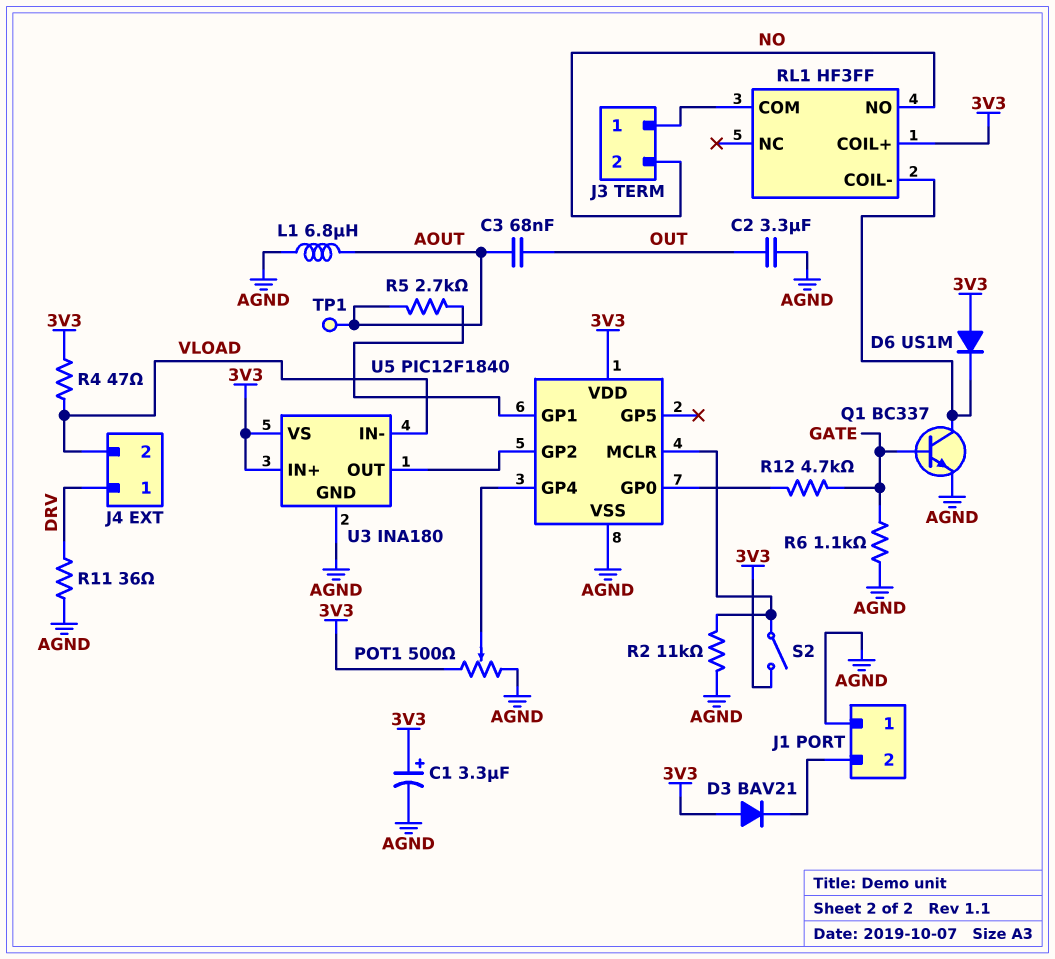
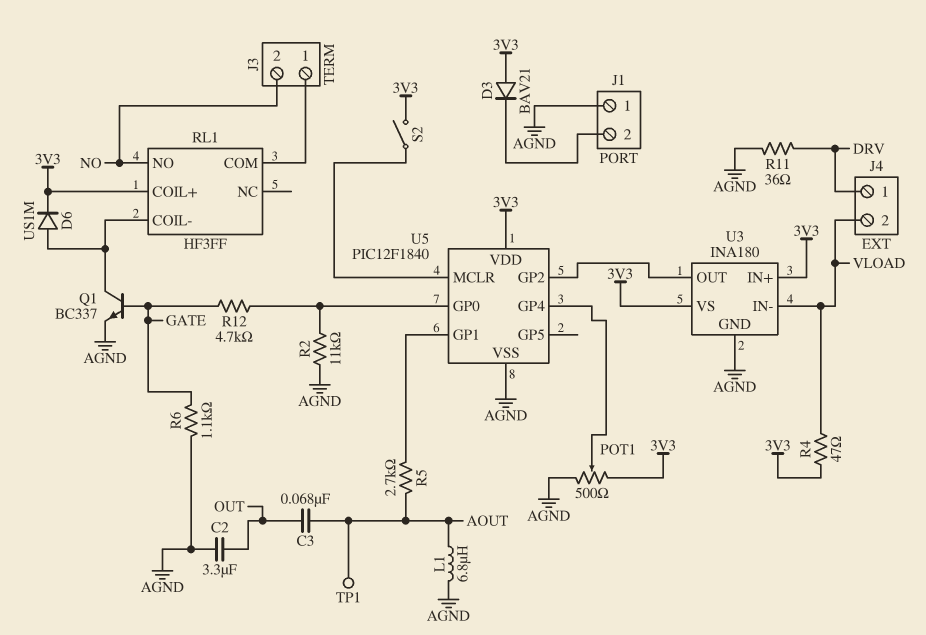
C1: 3.3uF (plus 3V3, minus AGND) -> none
D6: diode US1M (A 3V3, K RL1/COIL-) -> diode US1M (A RL1/COIL-, K 3V3)
R2: 11k (AGND, U5/MCLR) -> 11k (AGND, U5/GP0)

